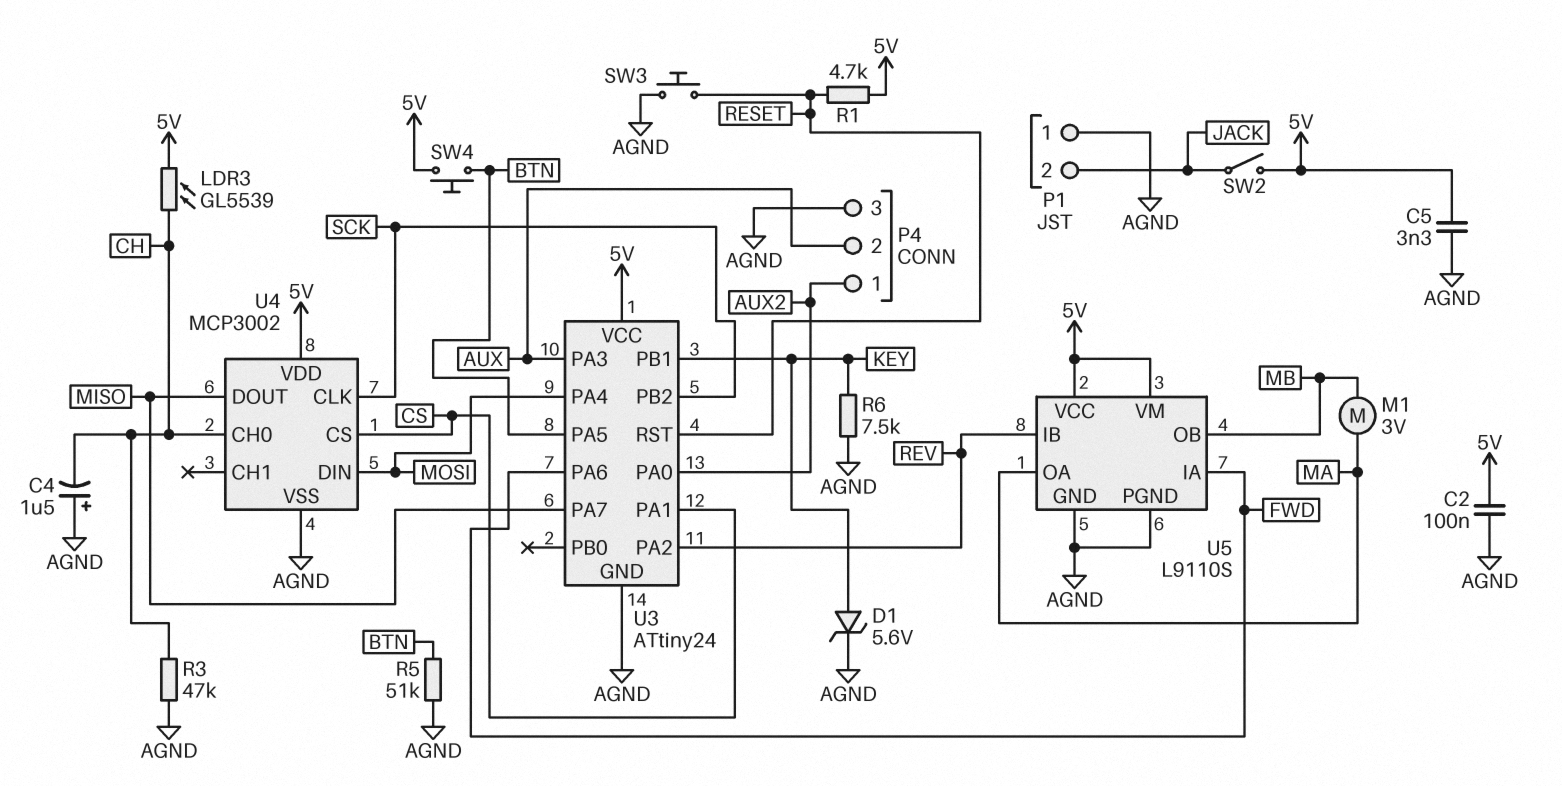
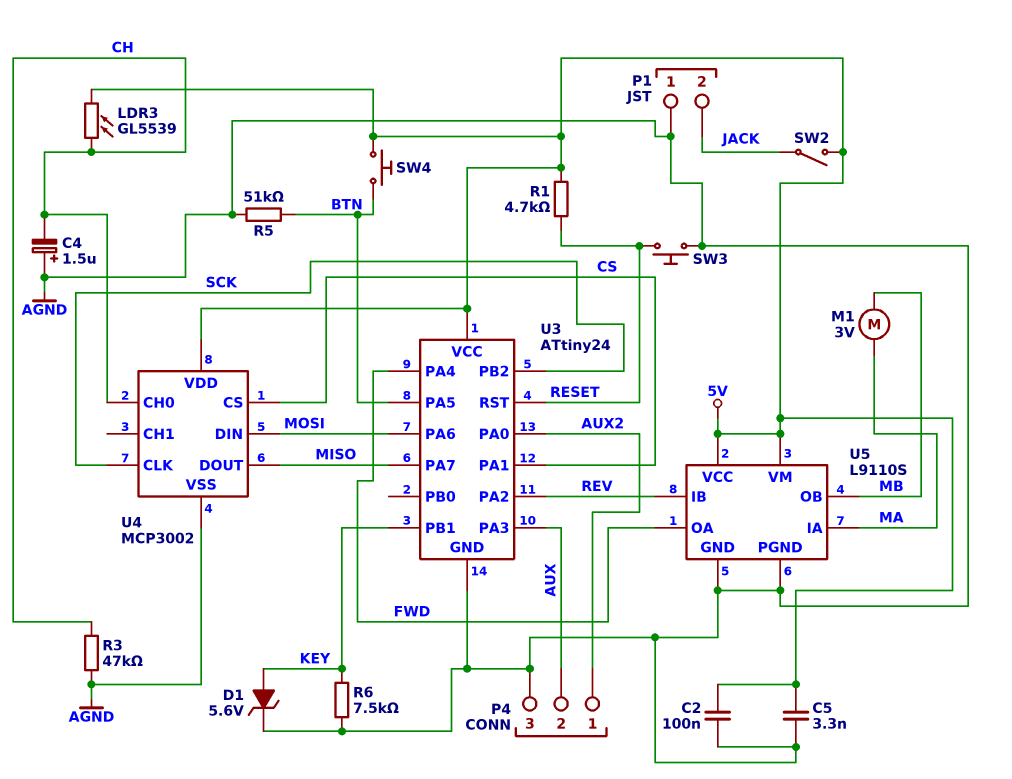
U3 pin PA4: MOSI -> FWD
U3 pin PA6: FWD -> MOSI
U5 pin IA: FWD -> MA
U5 pin OA: MA -> FWD

